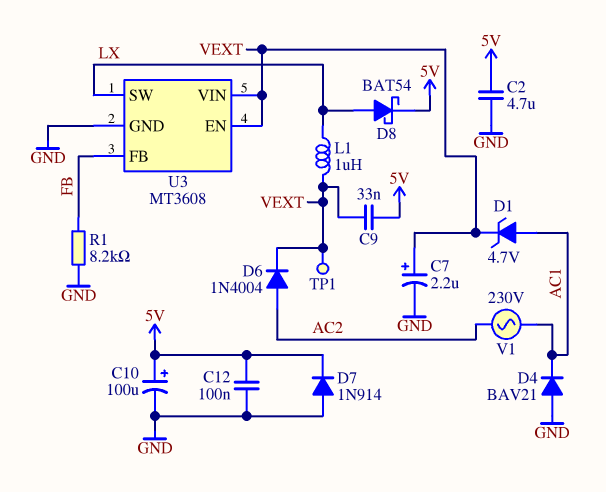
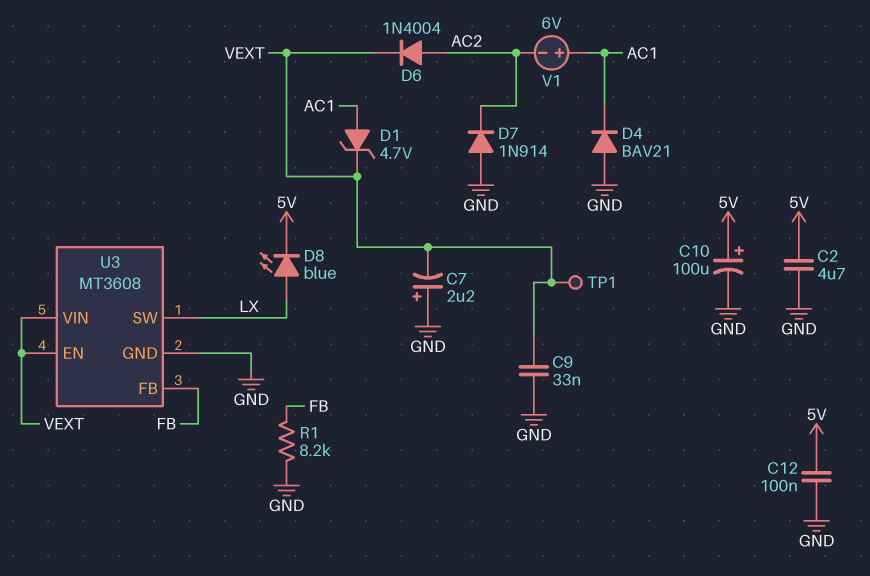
C7: 2.2uF (plus VEXT, minus GND) -> 2.2uF (plus GND, minus VEXT)
C9: 33nF (5V, VEXT) -> 33nF (GND, VEXT)
D7: diode 1N914 (A GND, K 5V) -> diode 1N914 (A GND, K AC2)
D8: schottky BAT54 (A LX, K 5V) -> LED blue (A LX, K 5V)
L1: 1uH (LX, VEXT) -> none
V1: AC 230V (AC1, AC2) -> 6V (plus AC1, minus AC2)

